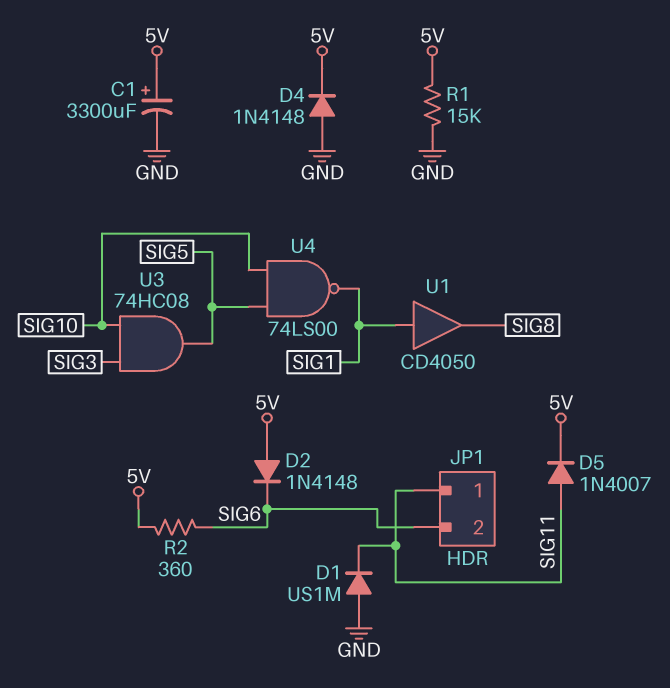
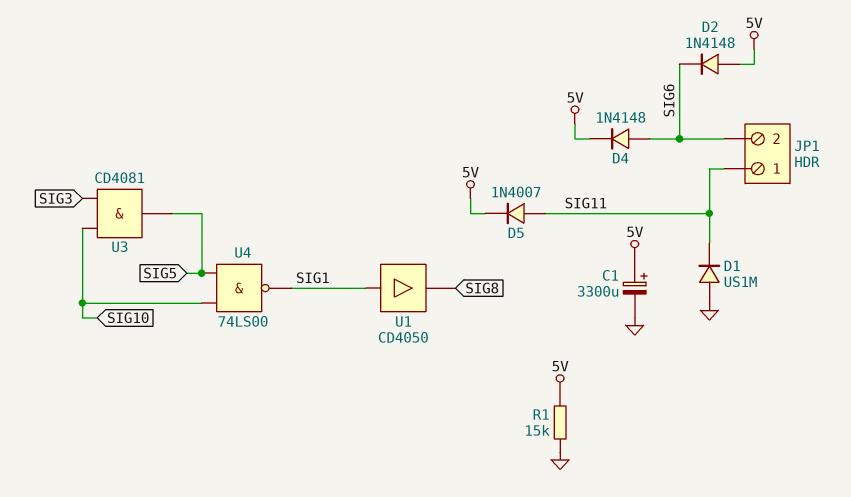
D4: diode 1N4148 (A GND, K 5V) -> diode 1N4148 (A SIG6, K 5V)
R2: 360 (5V, SIG6) -> none
U3: AND 74HC08 (in SIG3, in SIG10, out SIG5) -> AND CD4081 (in SIG3, in SIG10, out SIG5)

